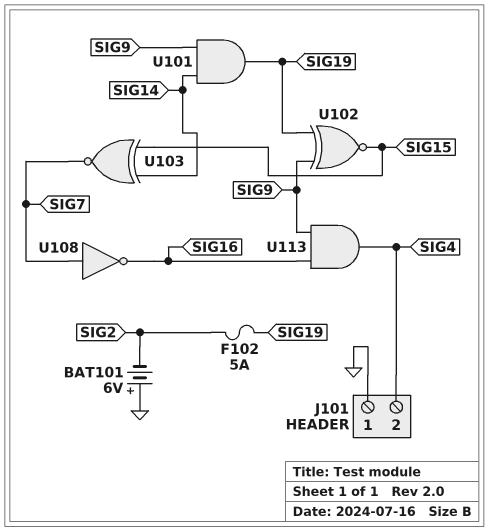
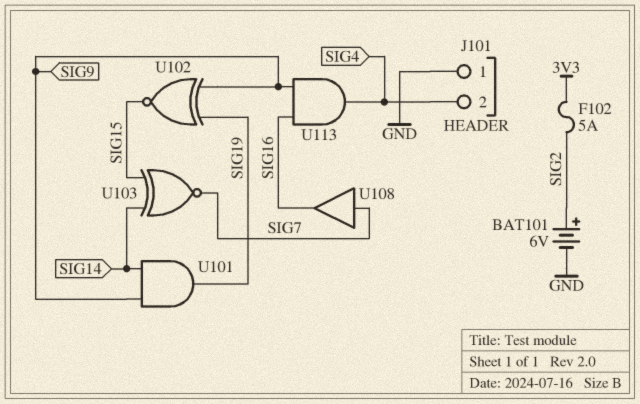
BAT101: 6V (plus GND, minus SIG2) -> 6V (plus SIG2, minus GND)
F102: 5A (SIG2, SIG19) -> 5A (3V3, SIG2)
U108: NOT (in SIG7, out SIG16) -> buffer (in SIG7, out SIG16)

